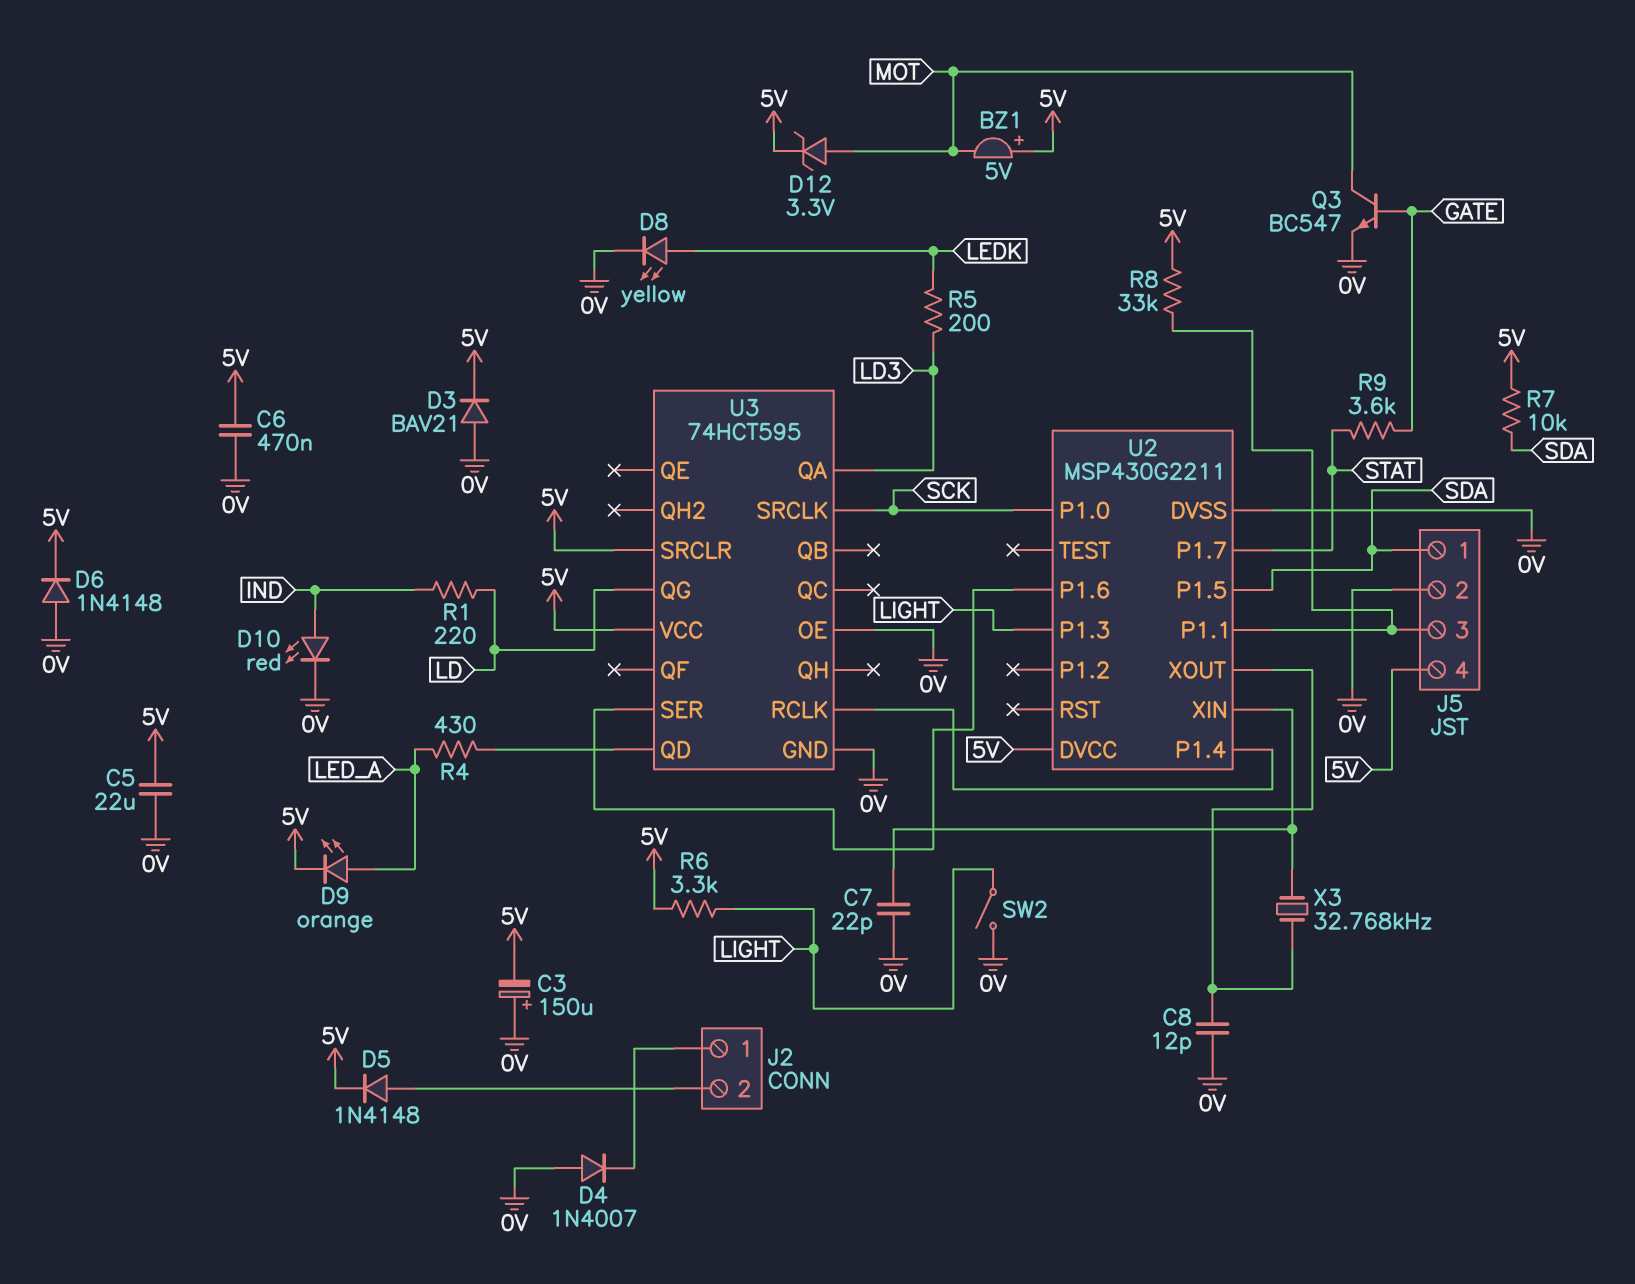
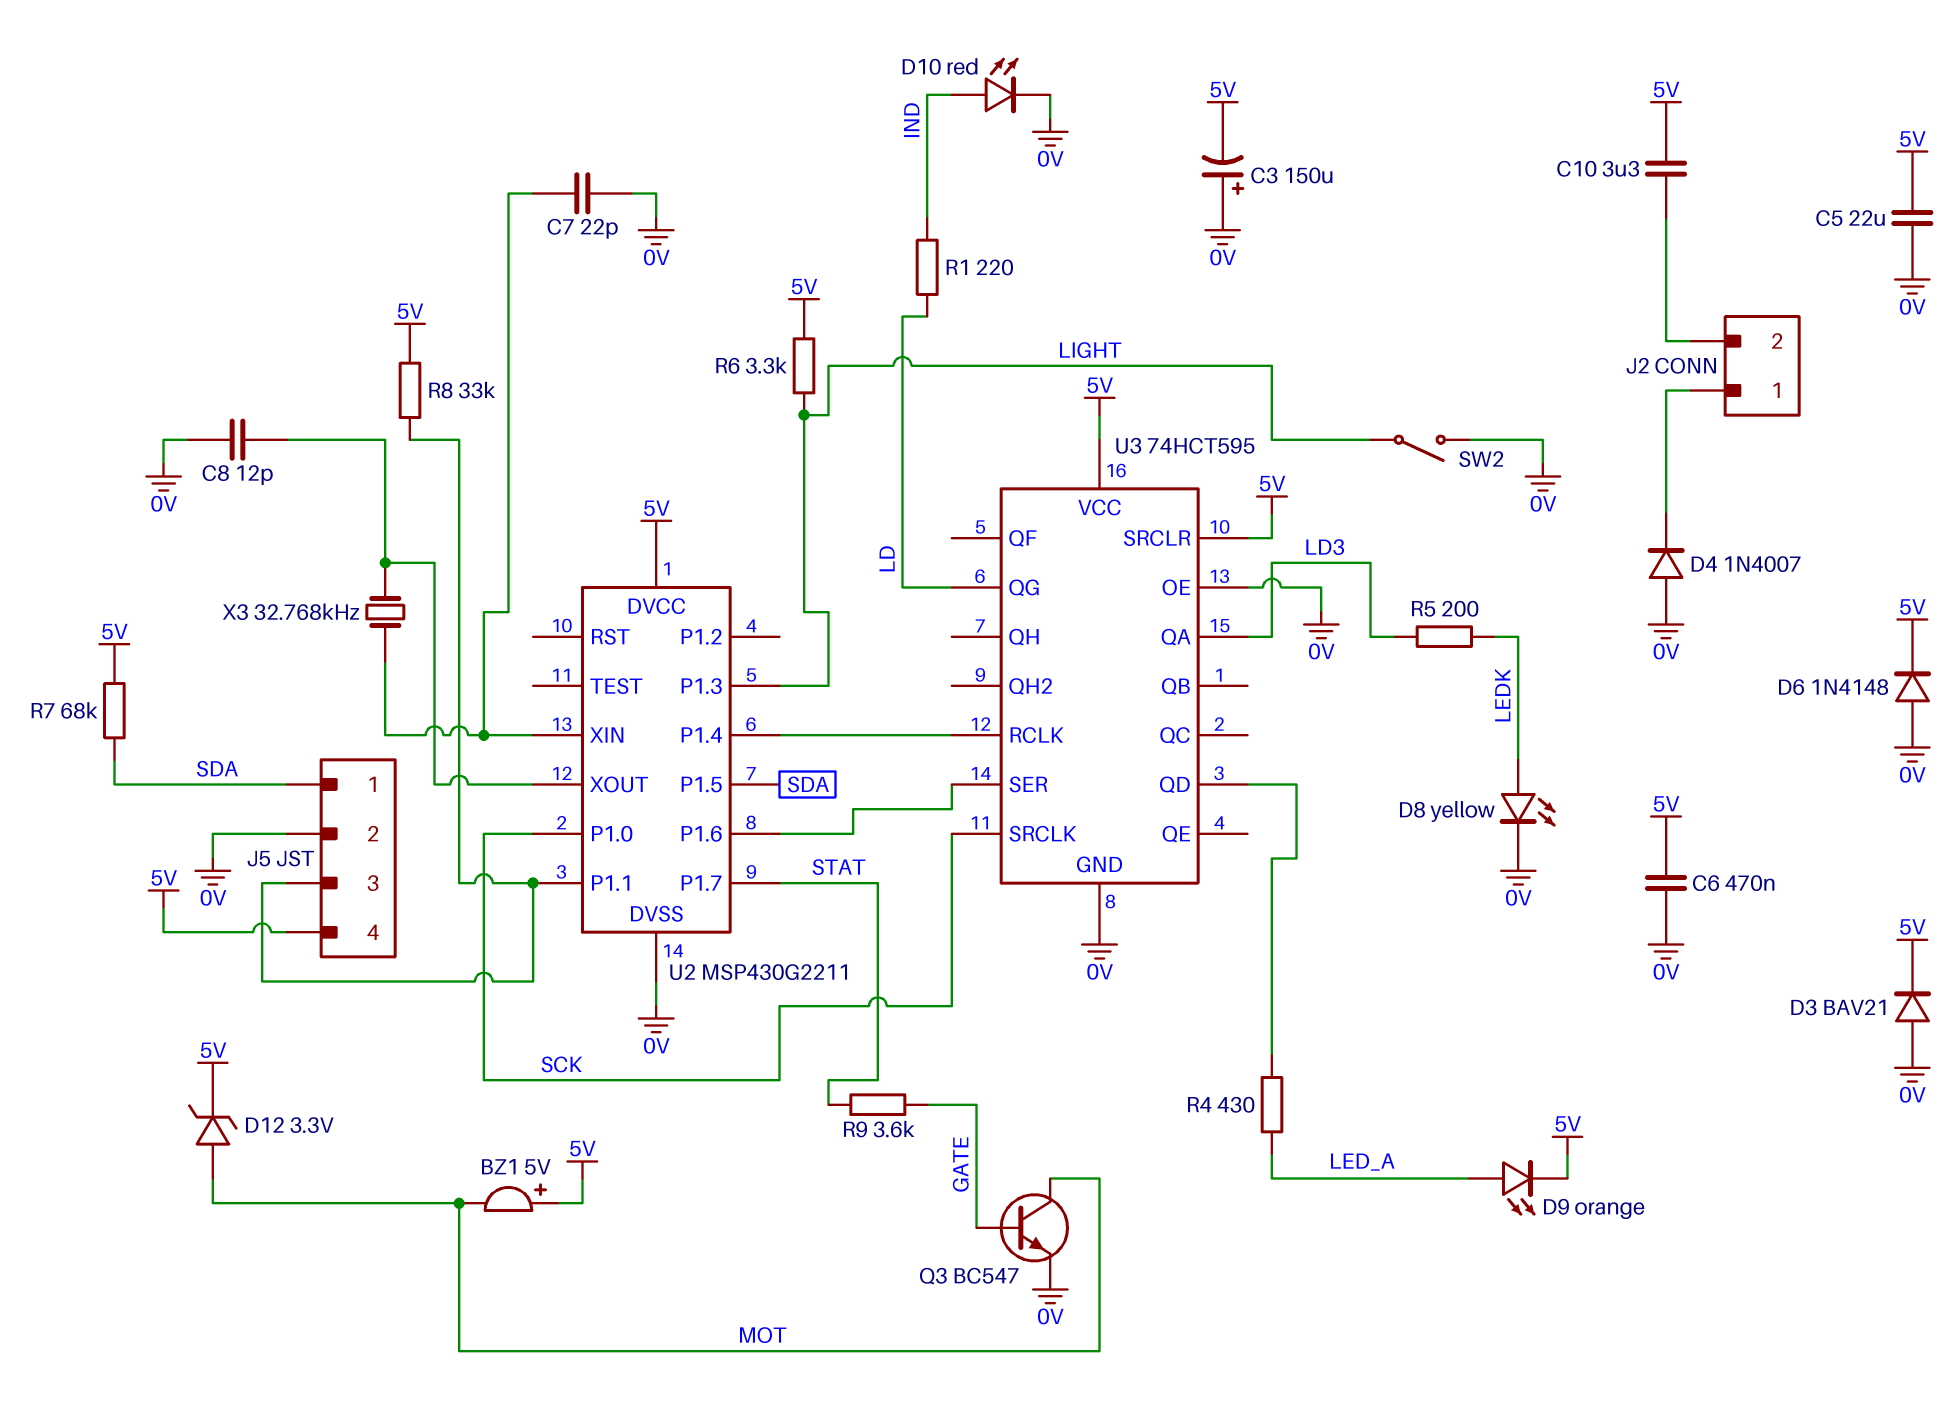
C10: none -> 3.3uF (5V, J2/2)
D5: diode 1N4148 (A J2/2, K 5V) -> none
R7: 10k (5V, SDA) -> 68k (5V, SDA)

